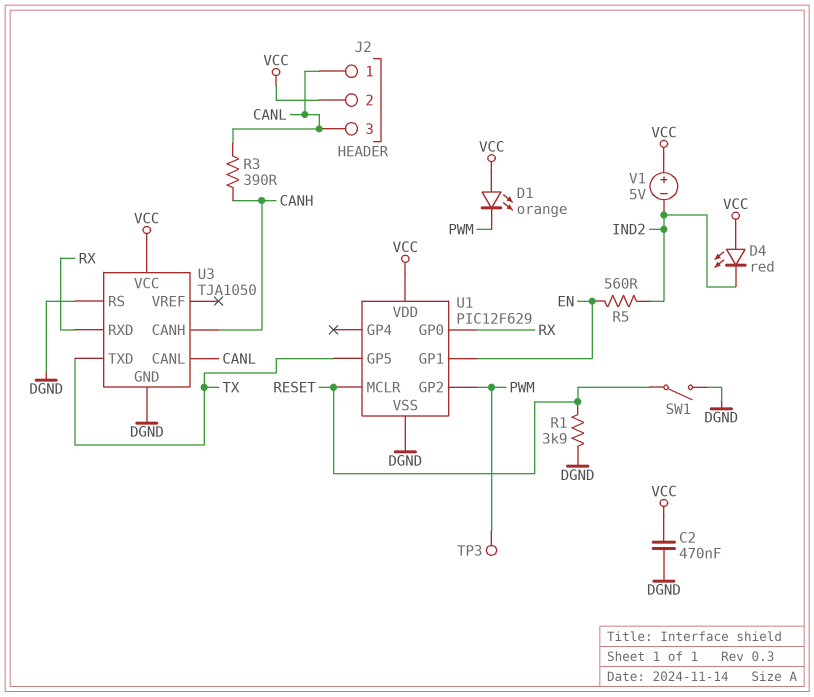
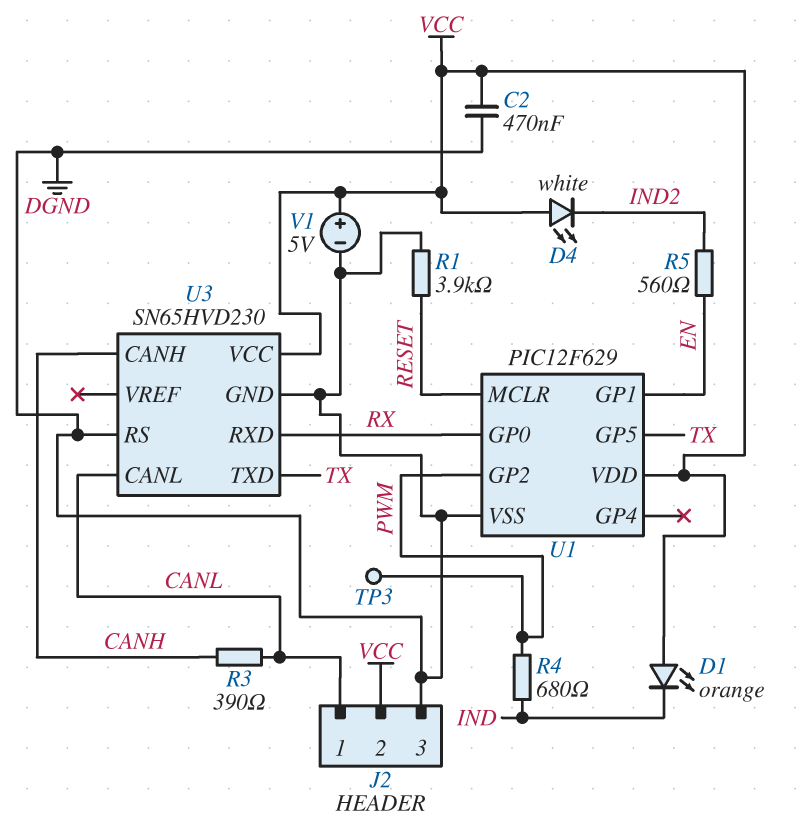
D1: LED orange (A VCC, K PWM) -> LED orange (A VCC, K IND)
D4: LED red (A VCC, K IND2) -> LED white (A VCC, K IND2)
J2 pin 3: CANL -> DGND
R4: none -> 680 (IND, PWM)
SW1: switch (DGND, RESET) -> none
U3: TJA1050 -> SN65HVD230
V1: 5V (plus VCC, minus IND2) -> 5V (plus VCC, minus DGND)

